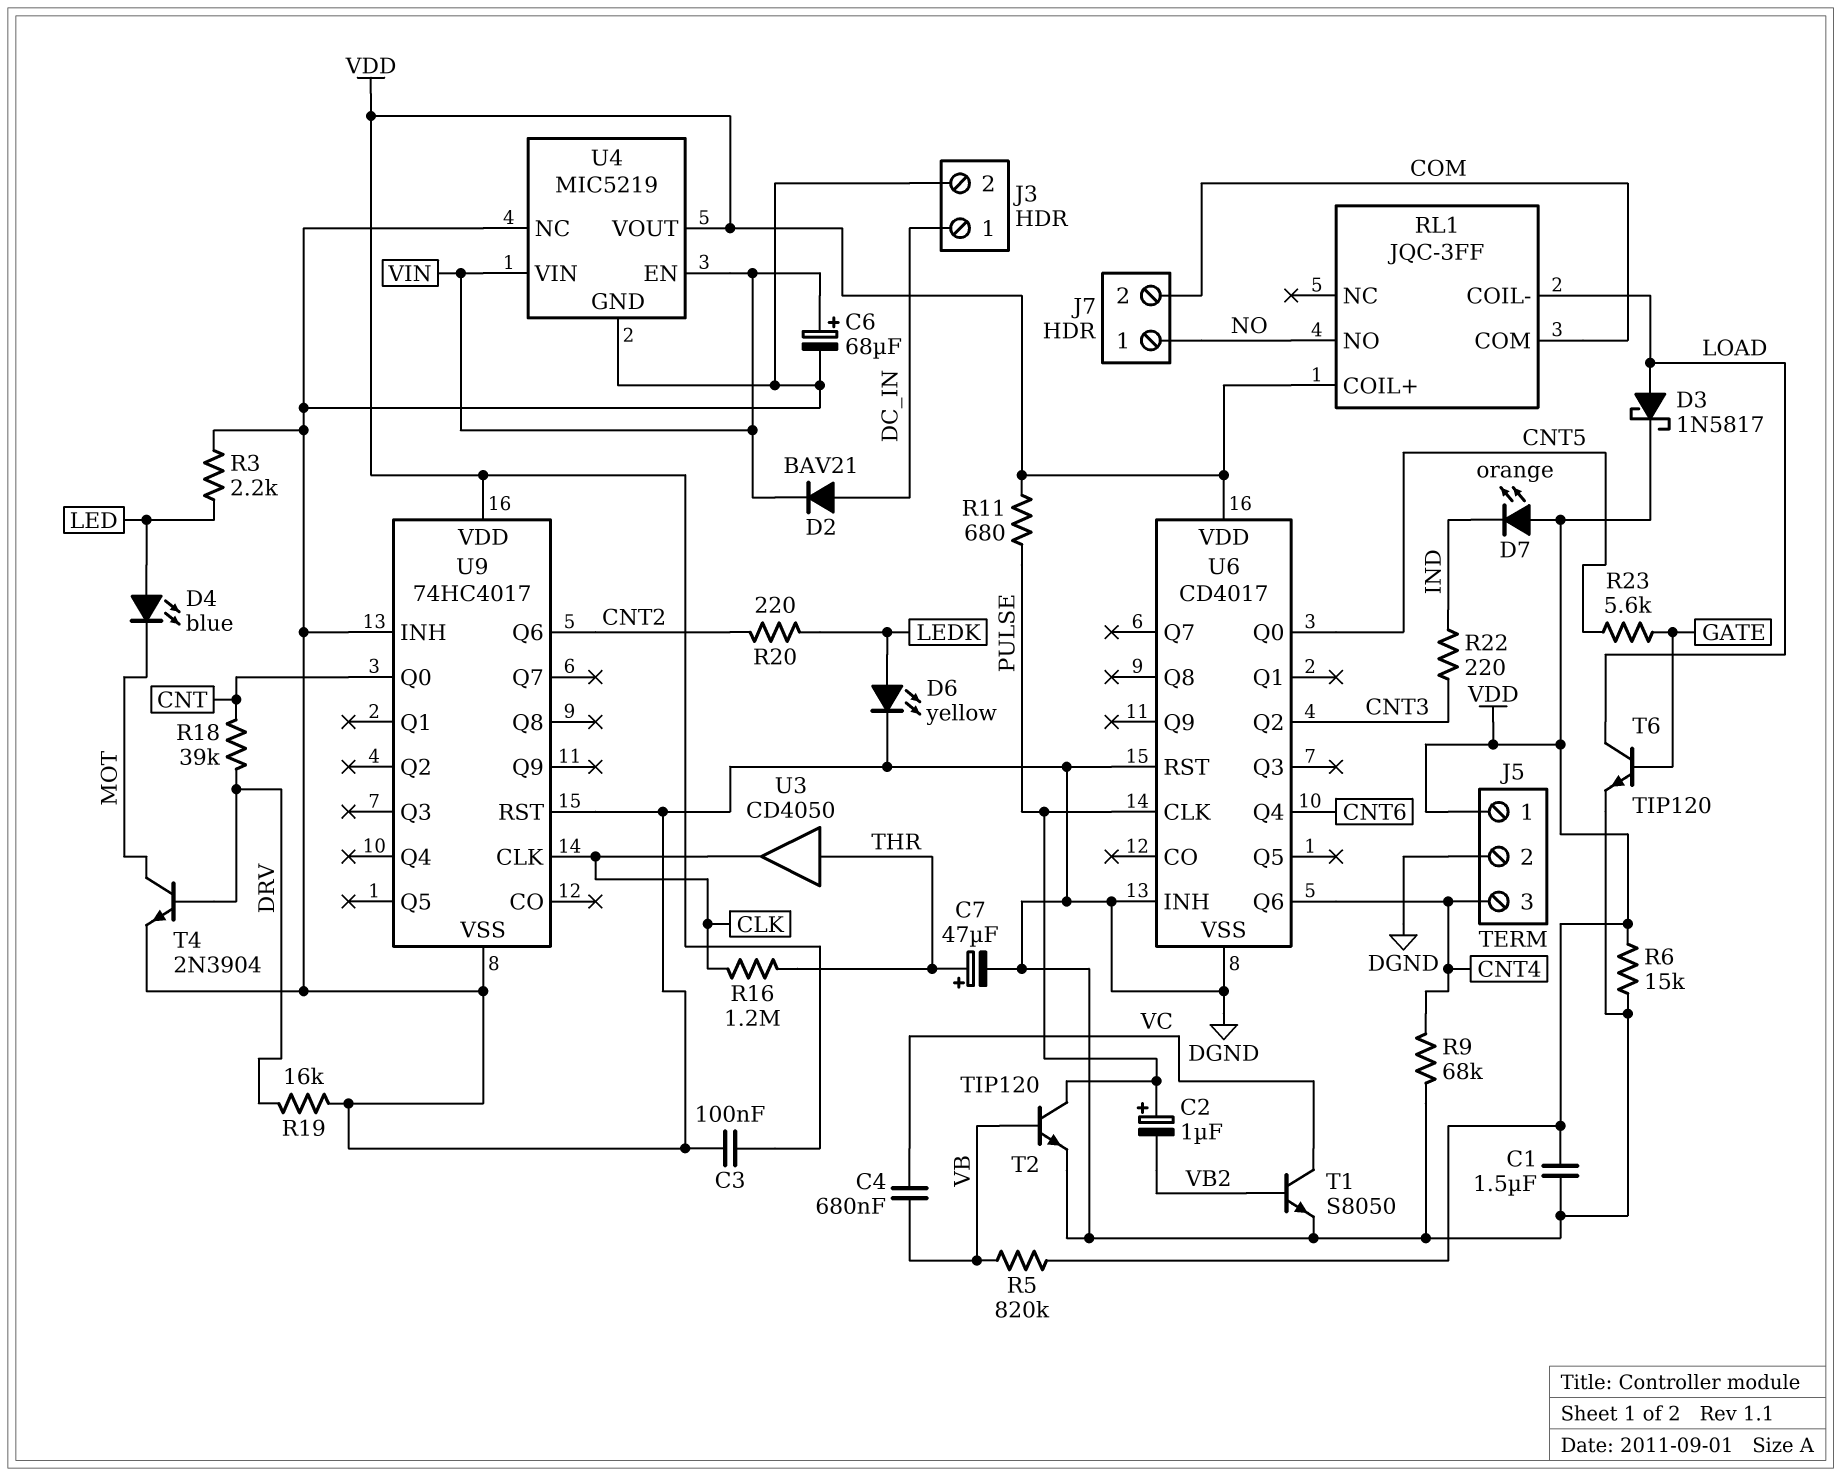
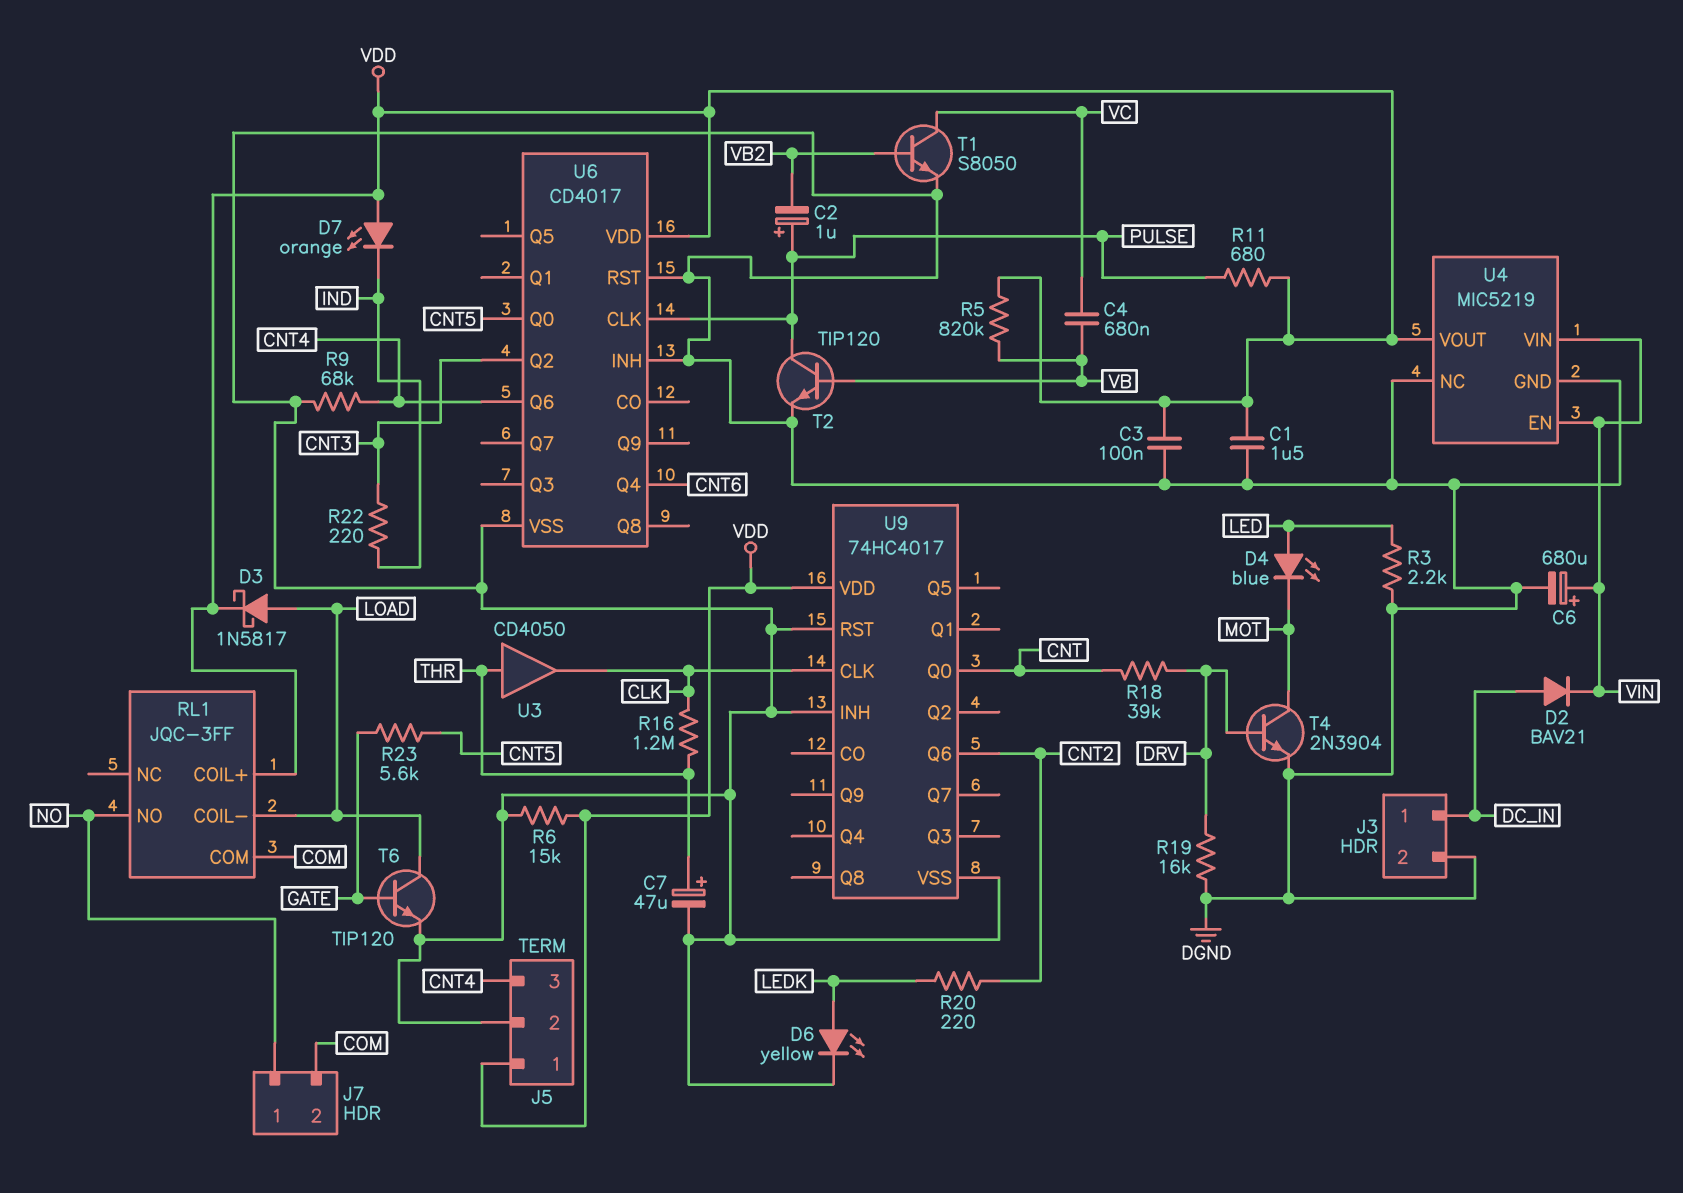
C6: 68uF (plus VIN, minus DGND) -> 680uF (plus VIN, minus DGND)

